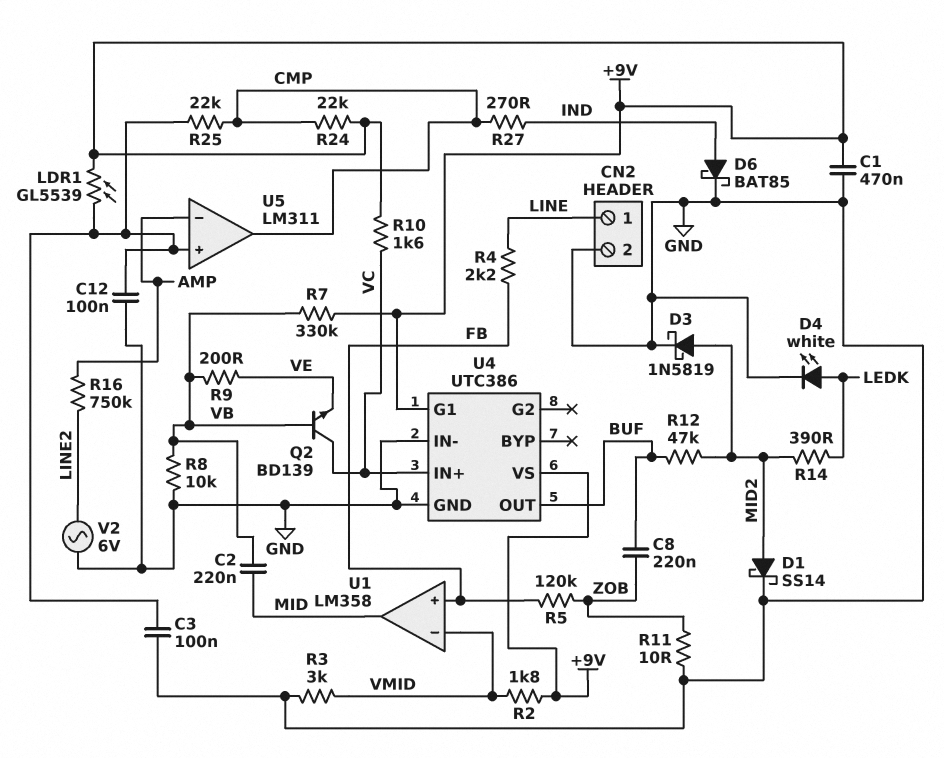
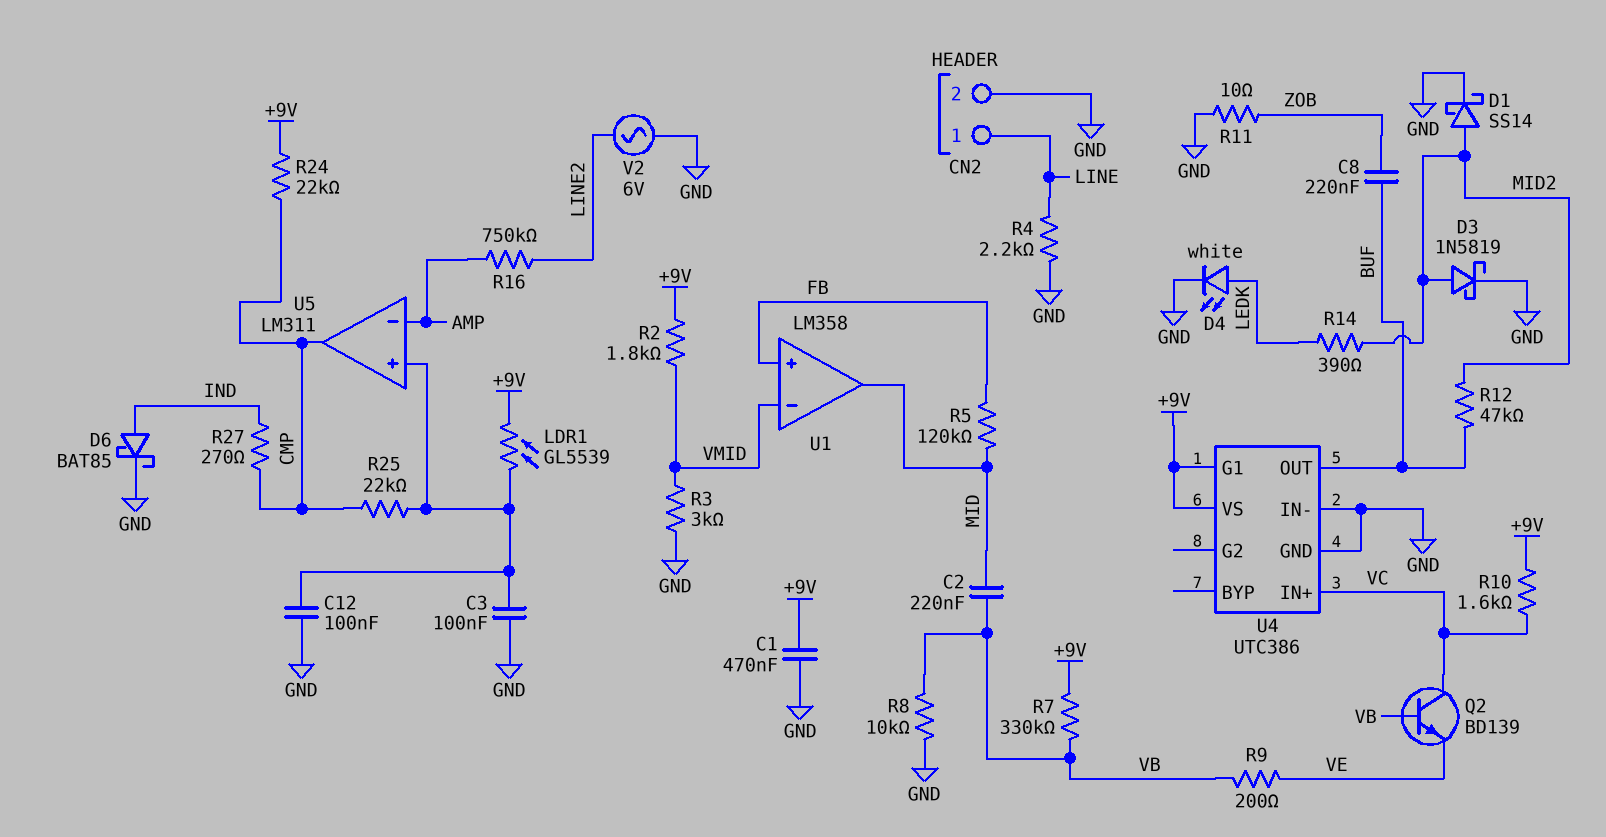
R4: 2.2k (FB, LINE) -> 2.2k (GND, LINE)
R5: 120k (FB, ZOB) -> 120k (FB, MID)

